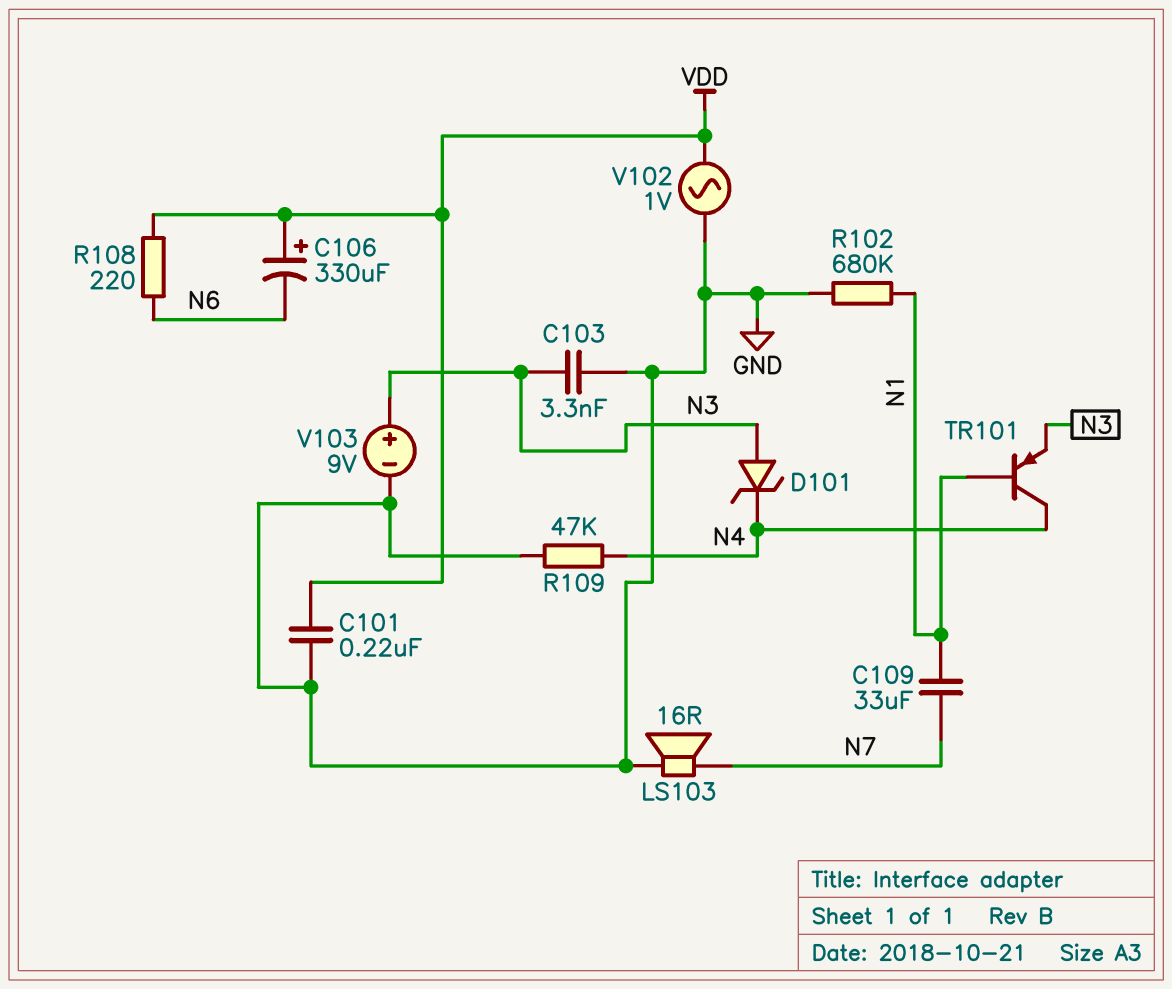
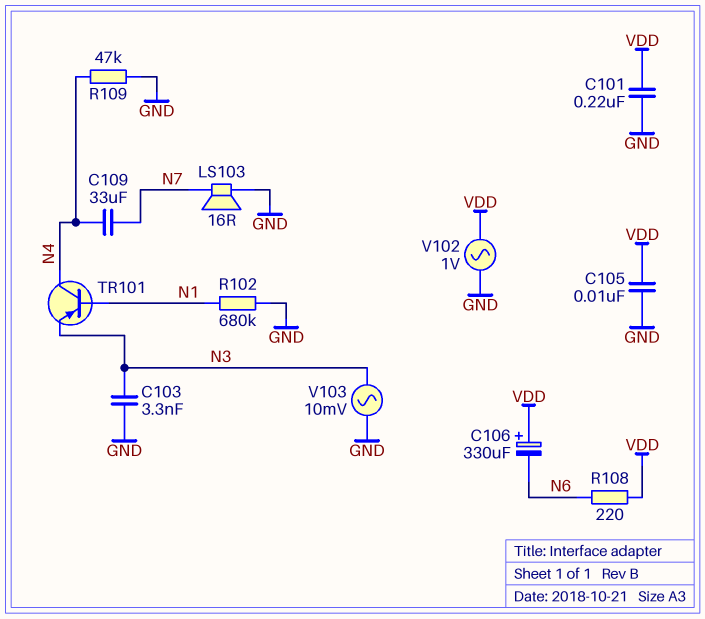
C105: none -> 10nF (GND, VDD)
C109: 33uF (N1, N7) -> 33uF (N4, N7)
D101: zener (A N3, K N4) -> none
V103: 9V (plus N3, minus GND) -> AC 10mV (GND, N3)

